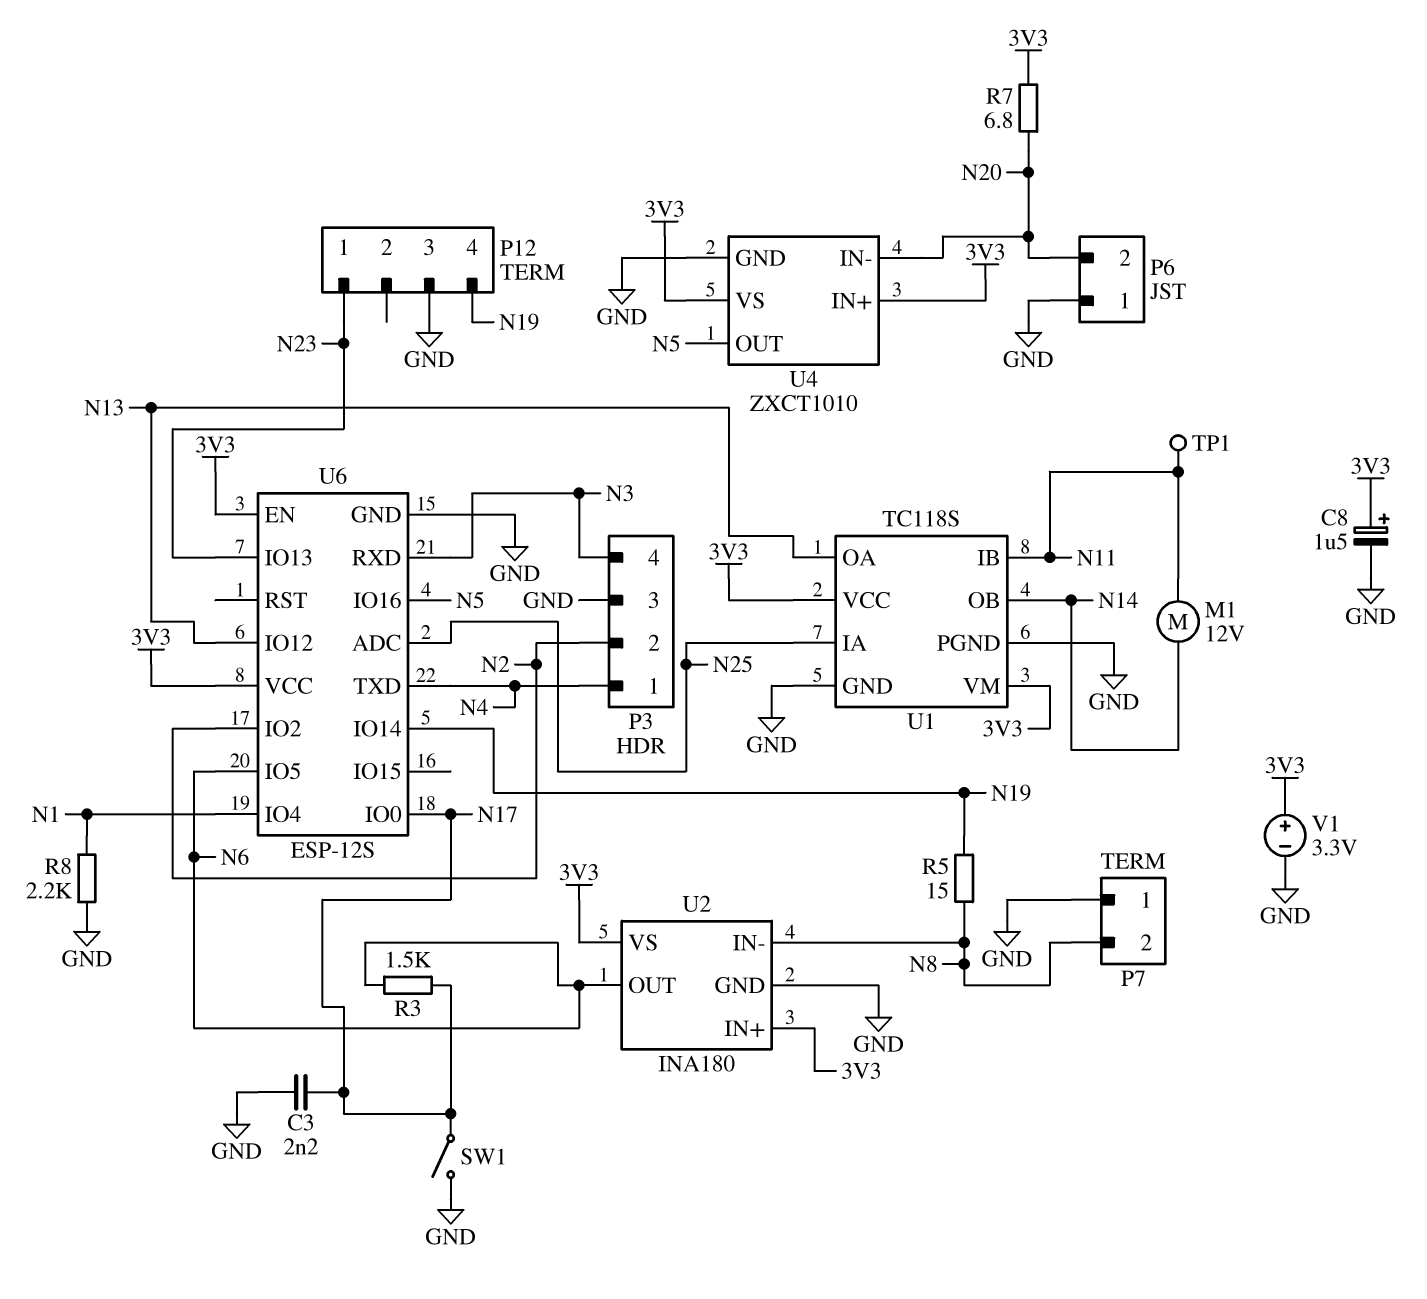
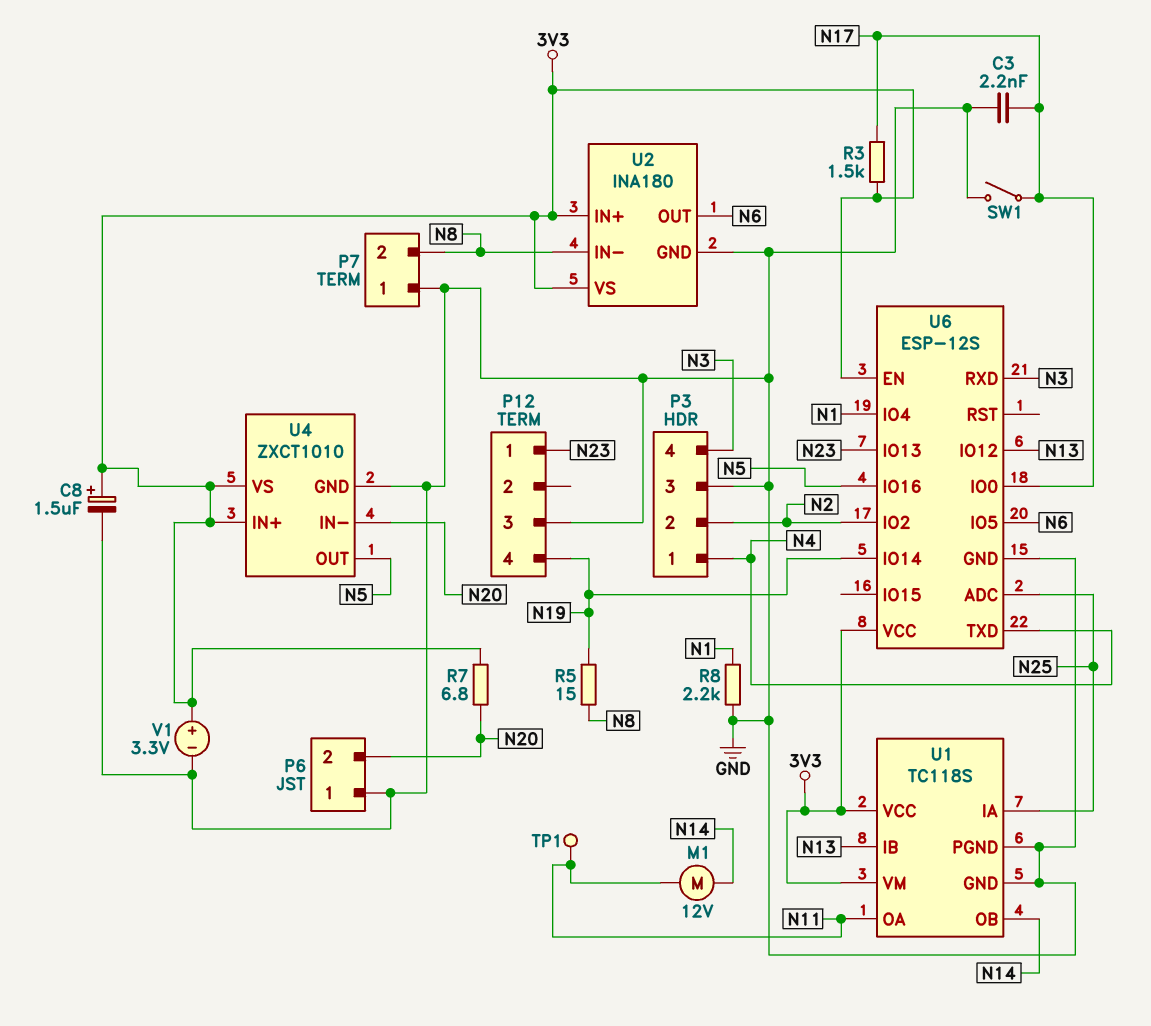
R3: 1.5k (N6, N17) -> 1.5k (3V3, N17)
U1 pin IB: N11 -> N13
U1 pin OA: N13 -> N11

